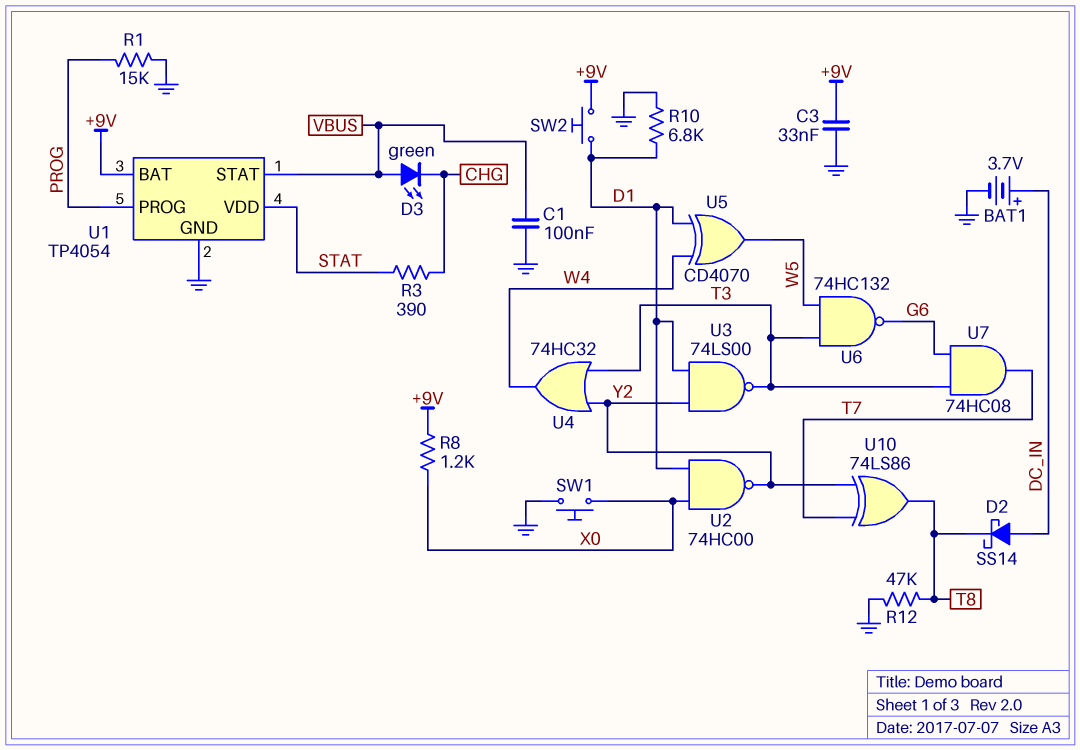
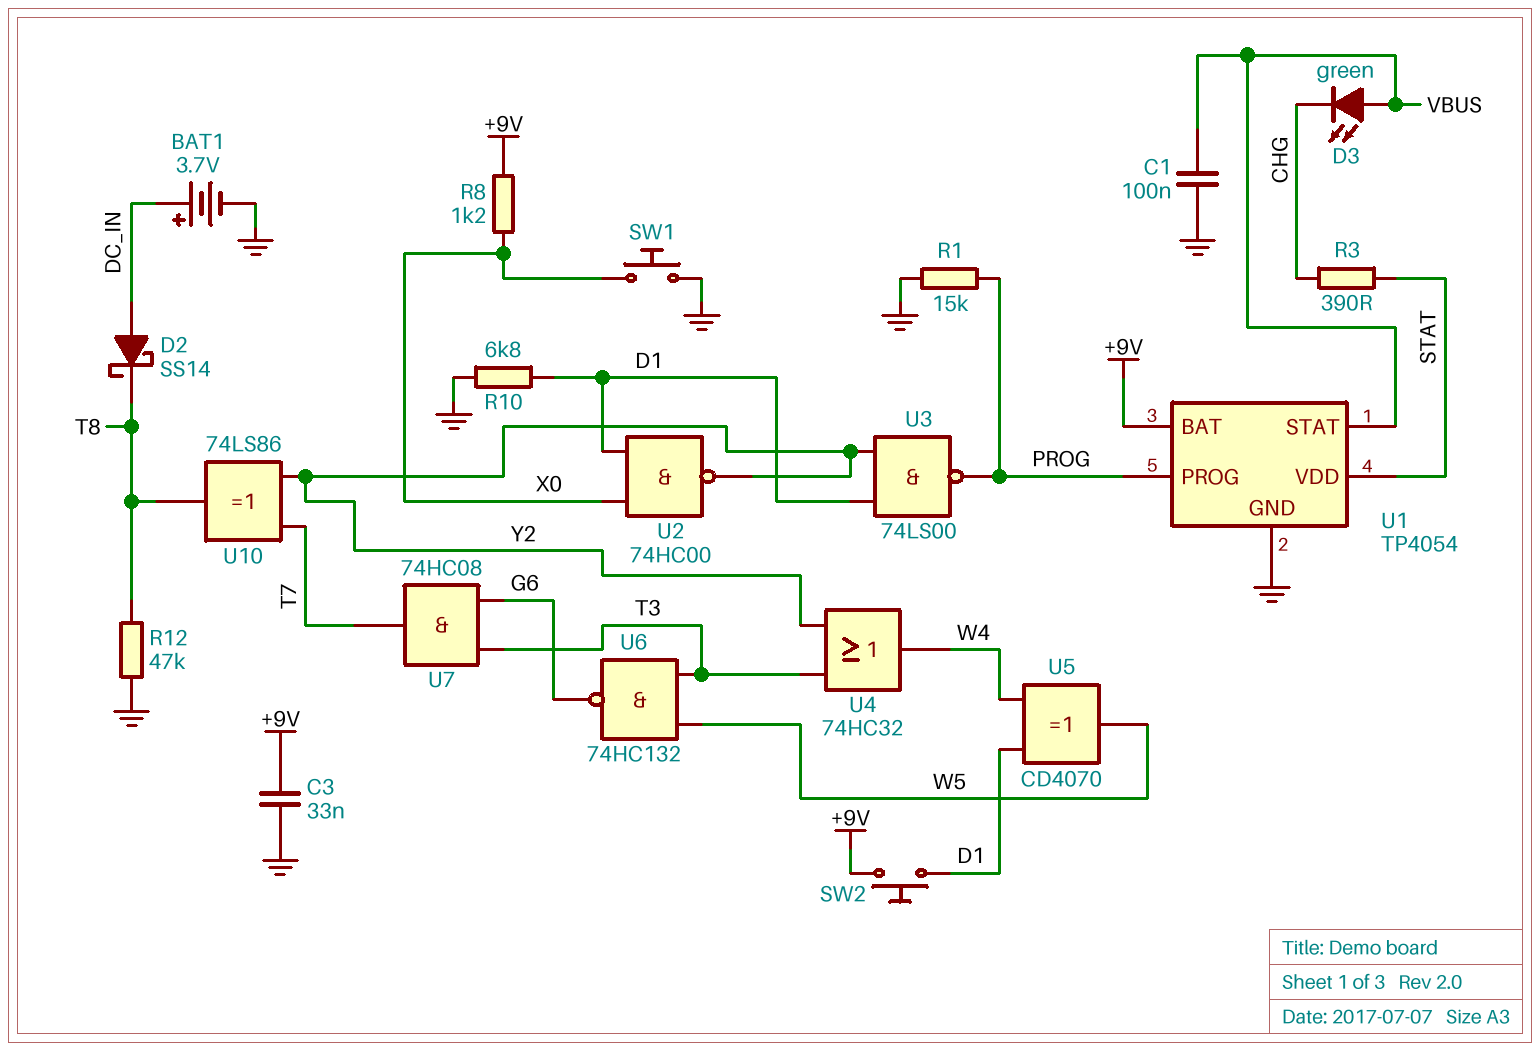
U3: NAND 74LS00 (in D1, in Y2, out T3) -> NAND 74LS00 (in D1, in Y2, out PROG)

